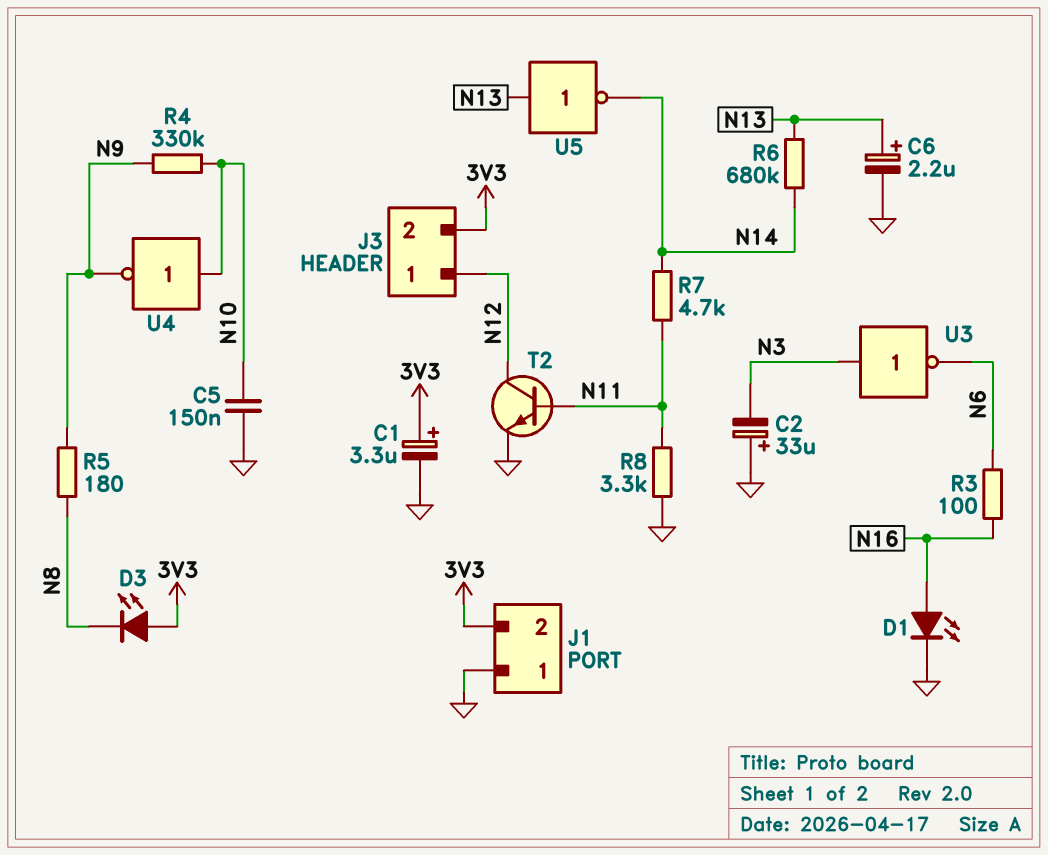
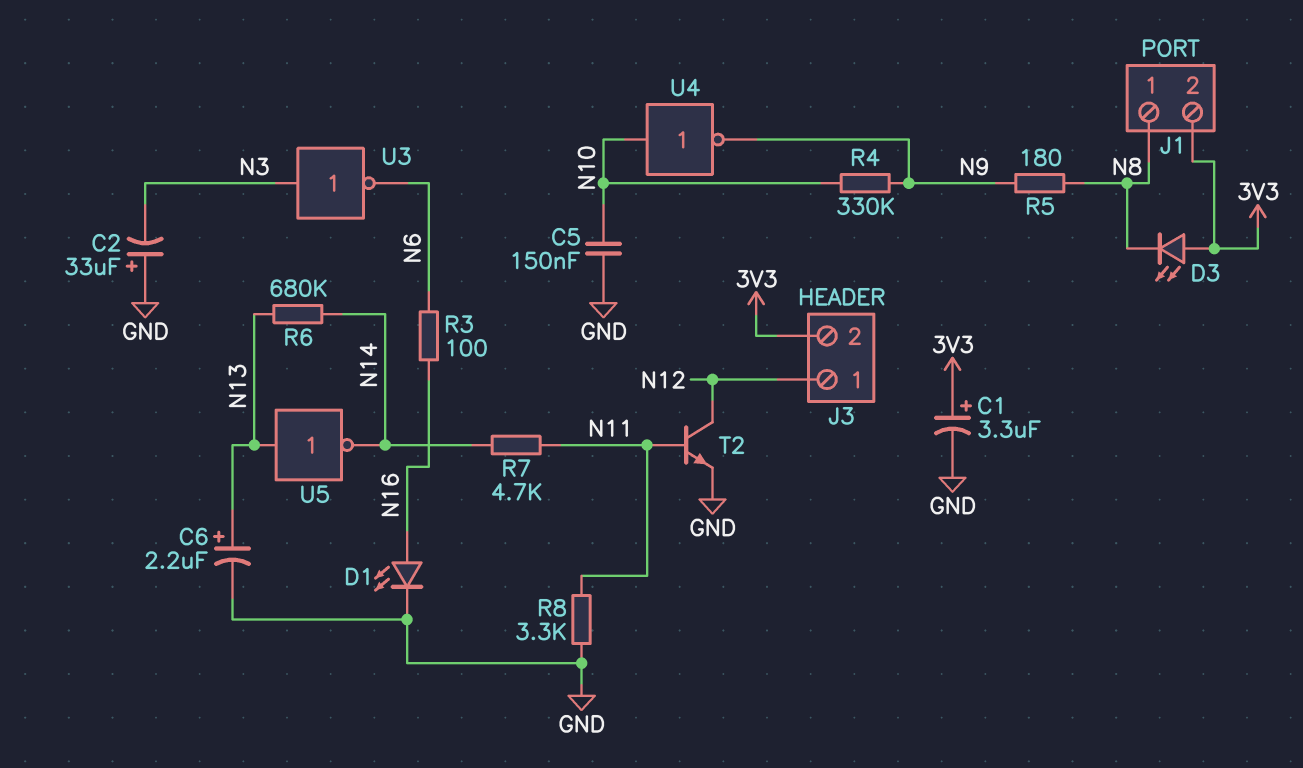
J1 pin 1: GND -> N8

